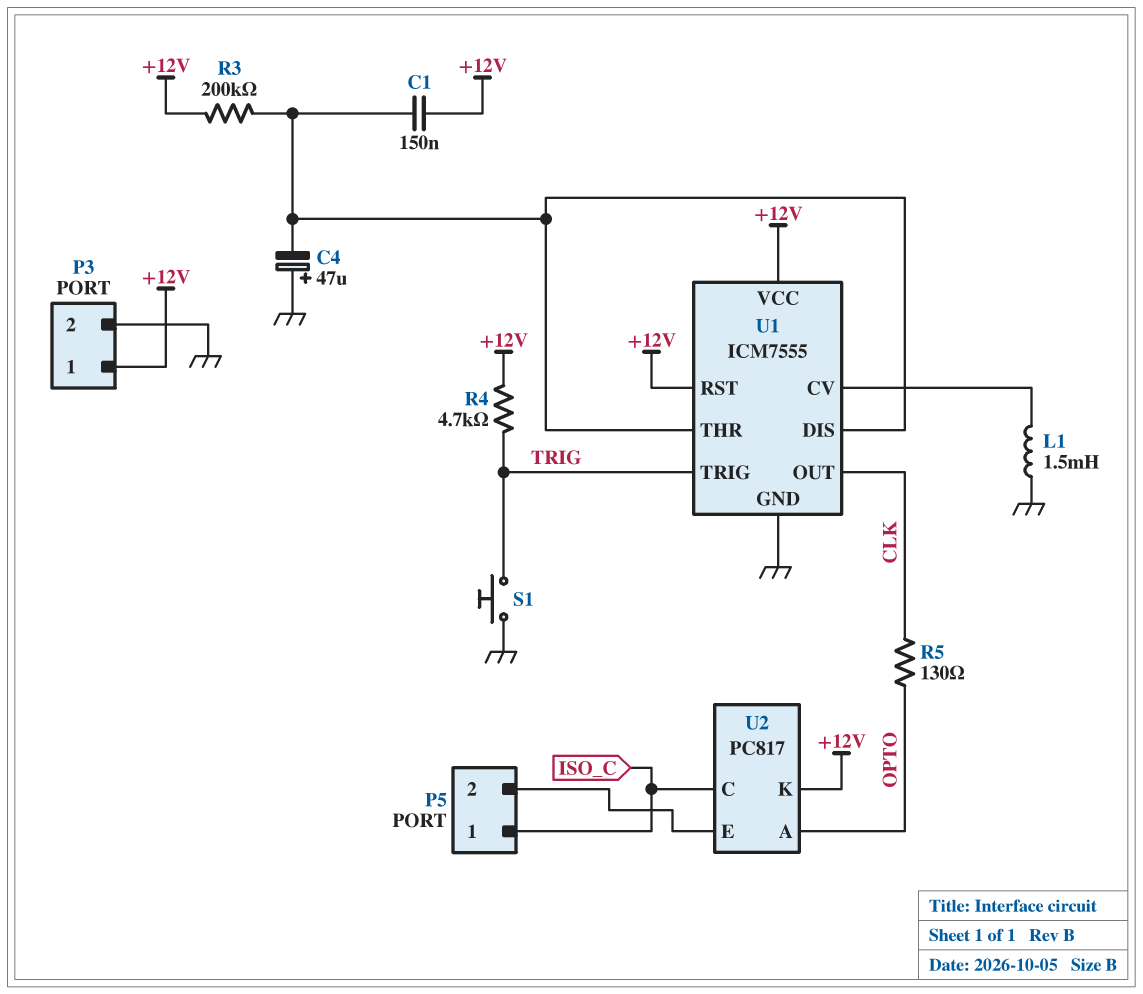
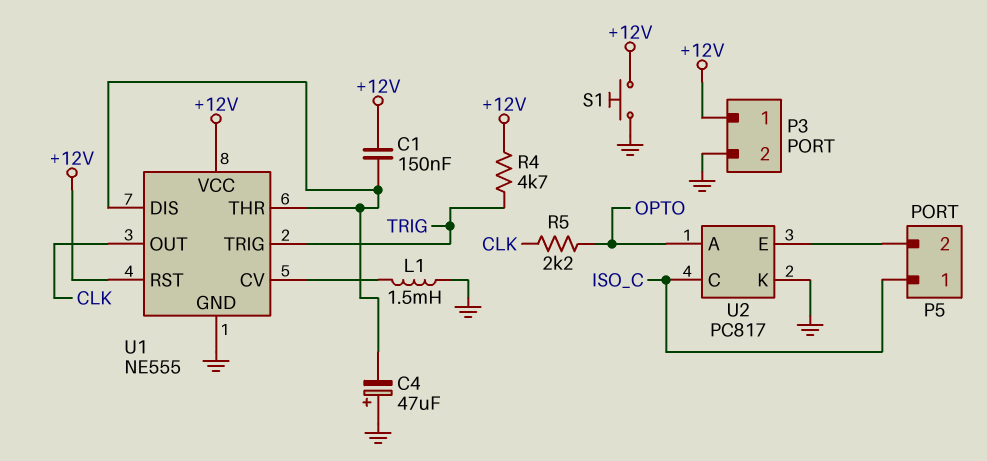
R3: 200k (+12V, U1/DIS) -> none
R5: 130 (CLK, OPTO) -> 2.2k (CLK, OPTO)
S1: button (GND, TRIG) -> button (+12V, GND)
U1: ICM7555 -> NE555
U2 pin K: +12V -> GND

